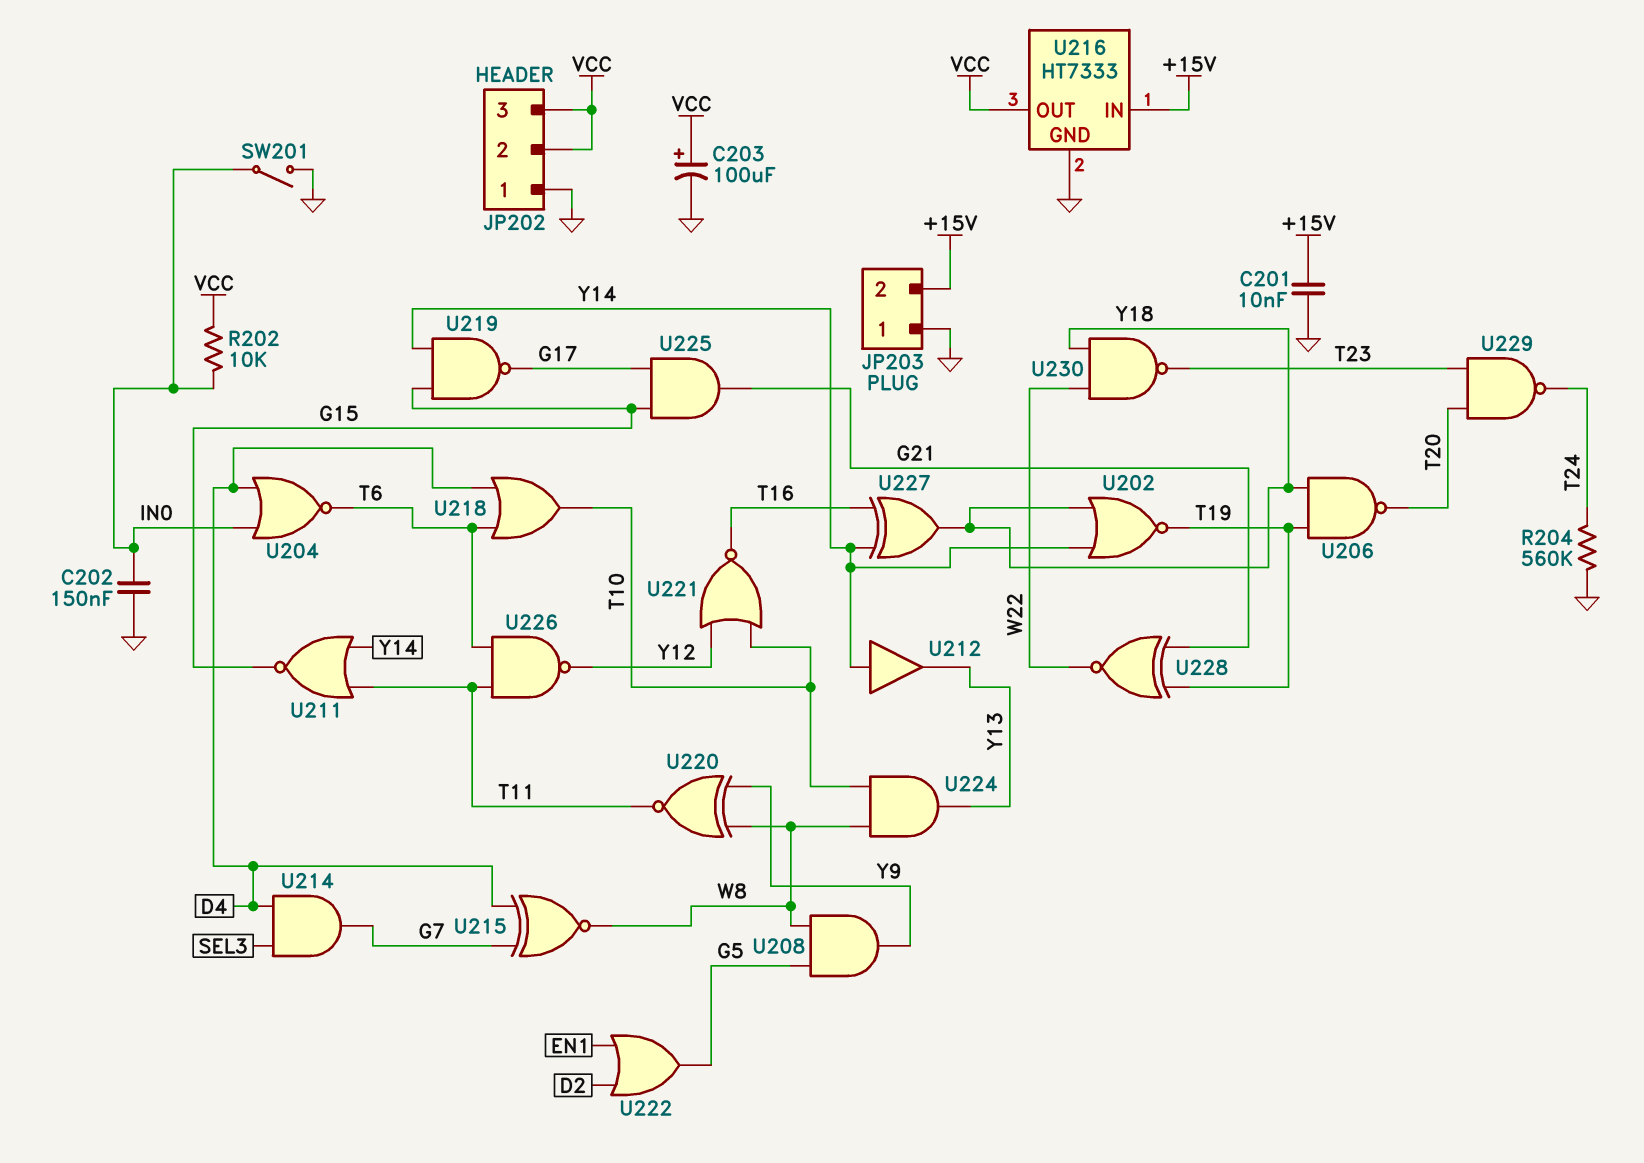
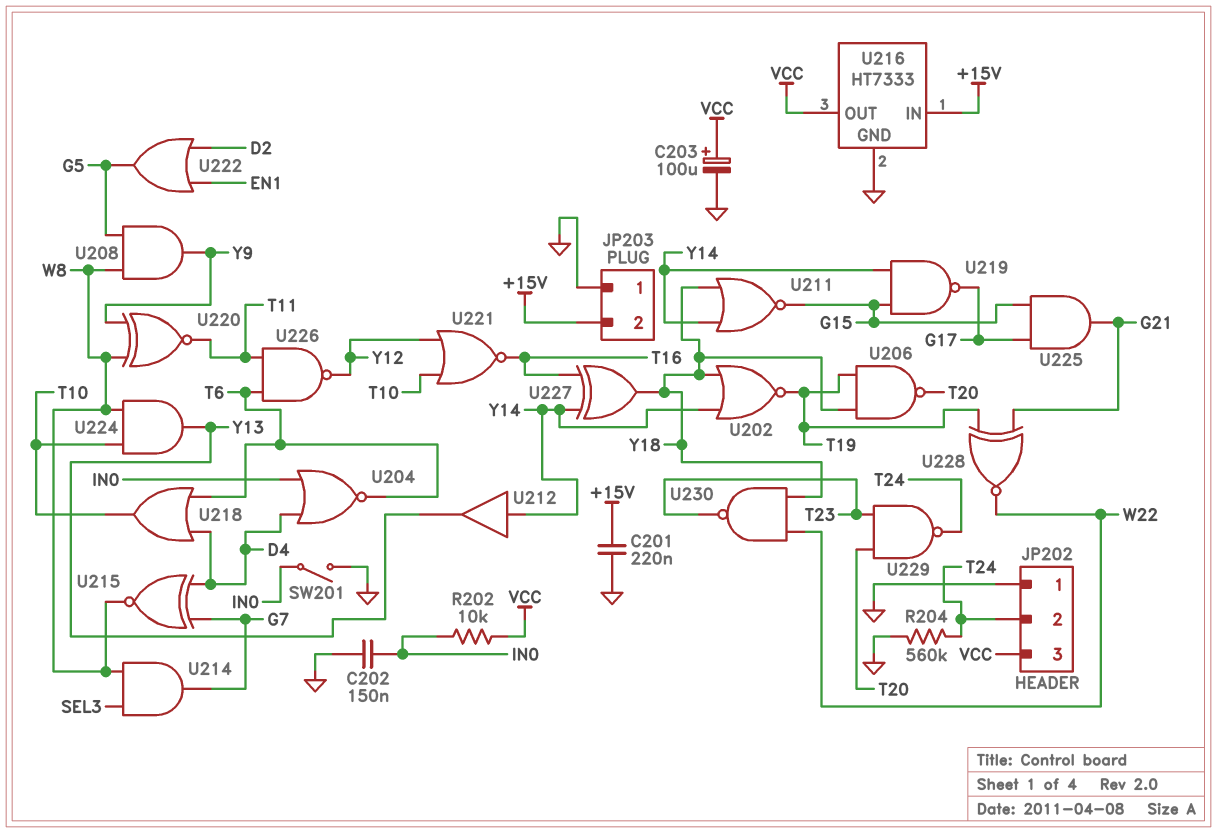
C201: 10nF (+15V, GND) -> 220nF (+15V, GND)
JP202 pin 2: VCC -> T24
U211: NOR (in T11, in Y14, out G15) -> NOR (in Y14, in Y18, out G15)
U214: AND (in D4, in SEL3, out G7) -> AND (in SEL3, in W8, out G7)

